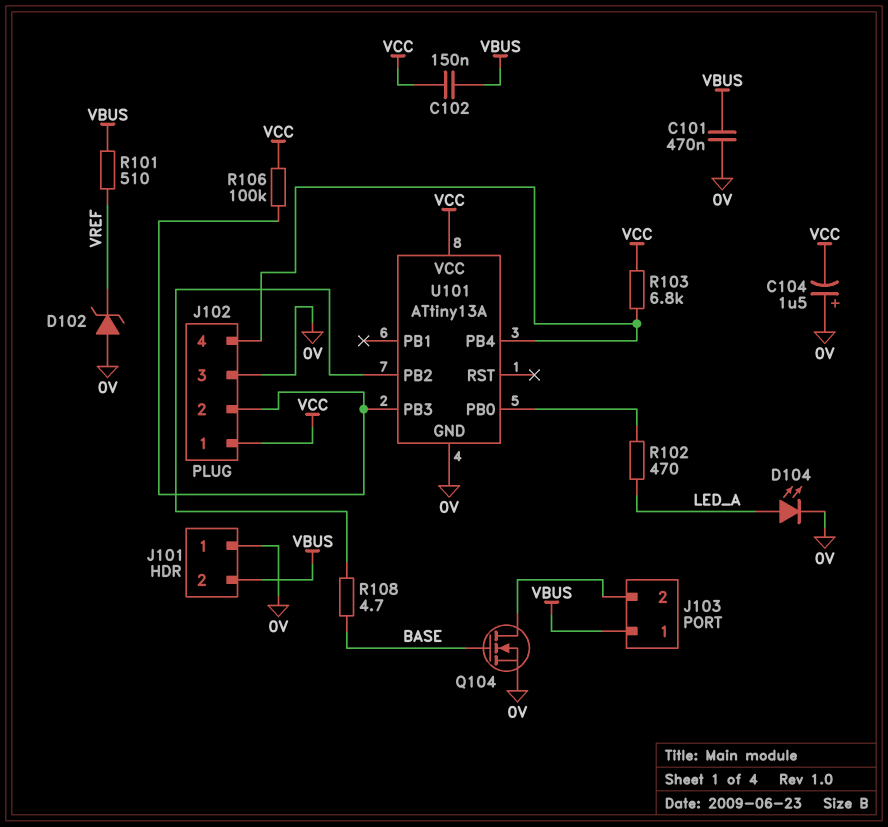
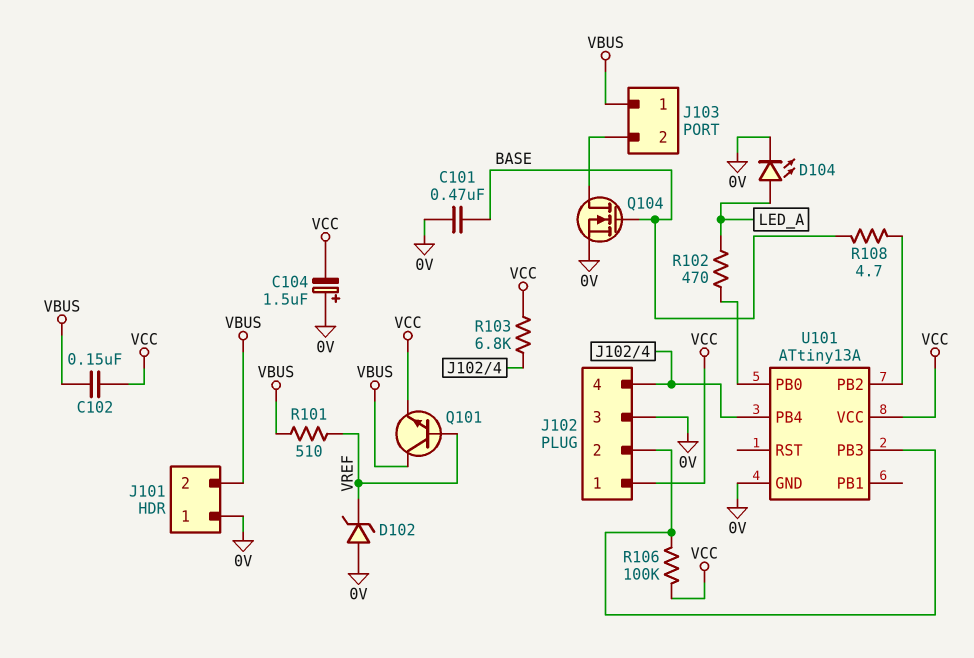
C101: 470nF (0V, VBUS) -> 470nF (0V, BASE)
Q101: none -> NPN (B VREF, C VBUS, E VCC)

